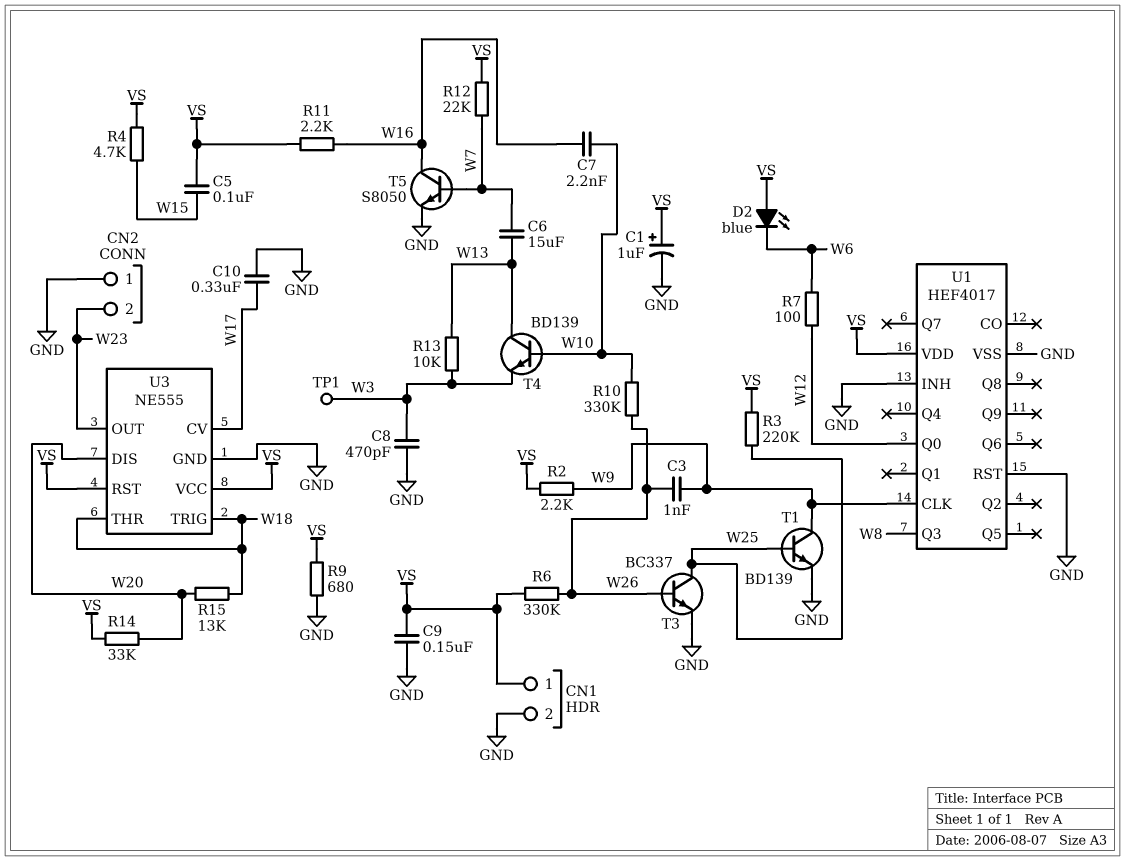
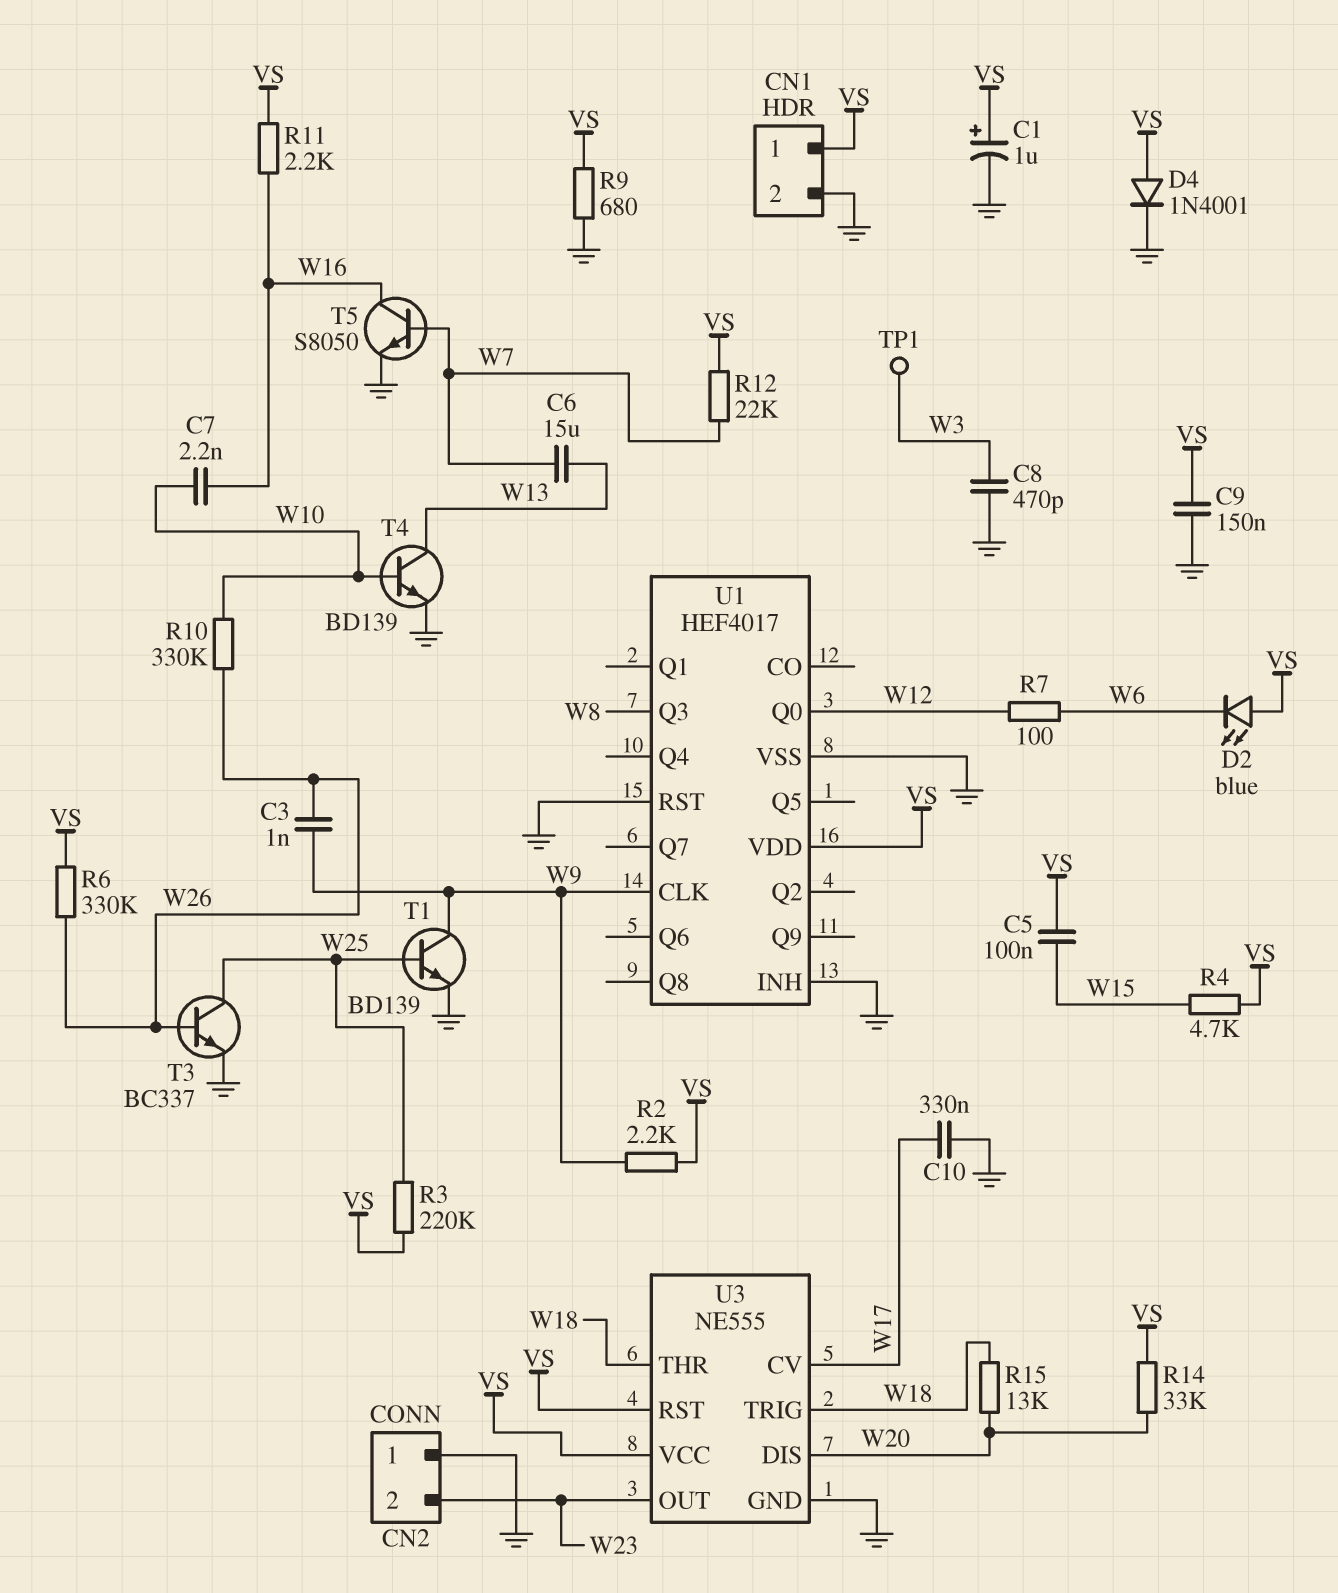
D4: none -> diode 1N4001 (A VS, K GND)
R13: 10k (W3, W13) -> none
T4: NPN BD139 (B W10, C W13, E W3) -> NPN BD139 (B W10, C W13, E GND)

